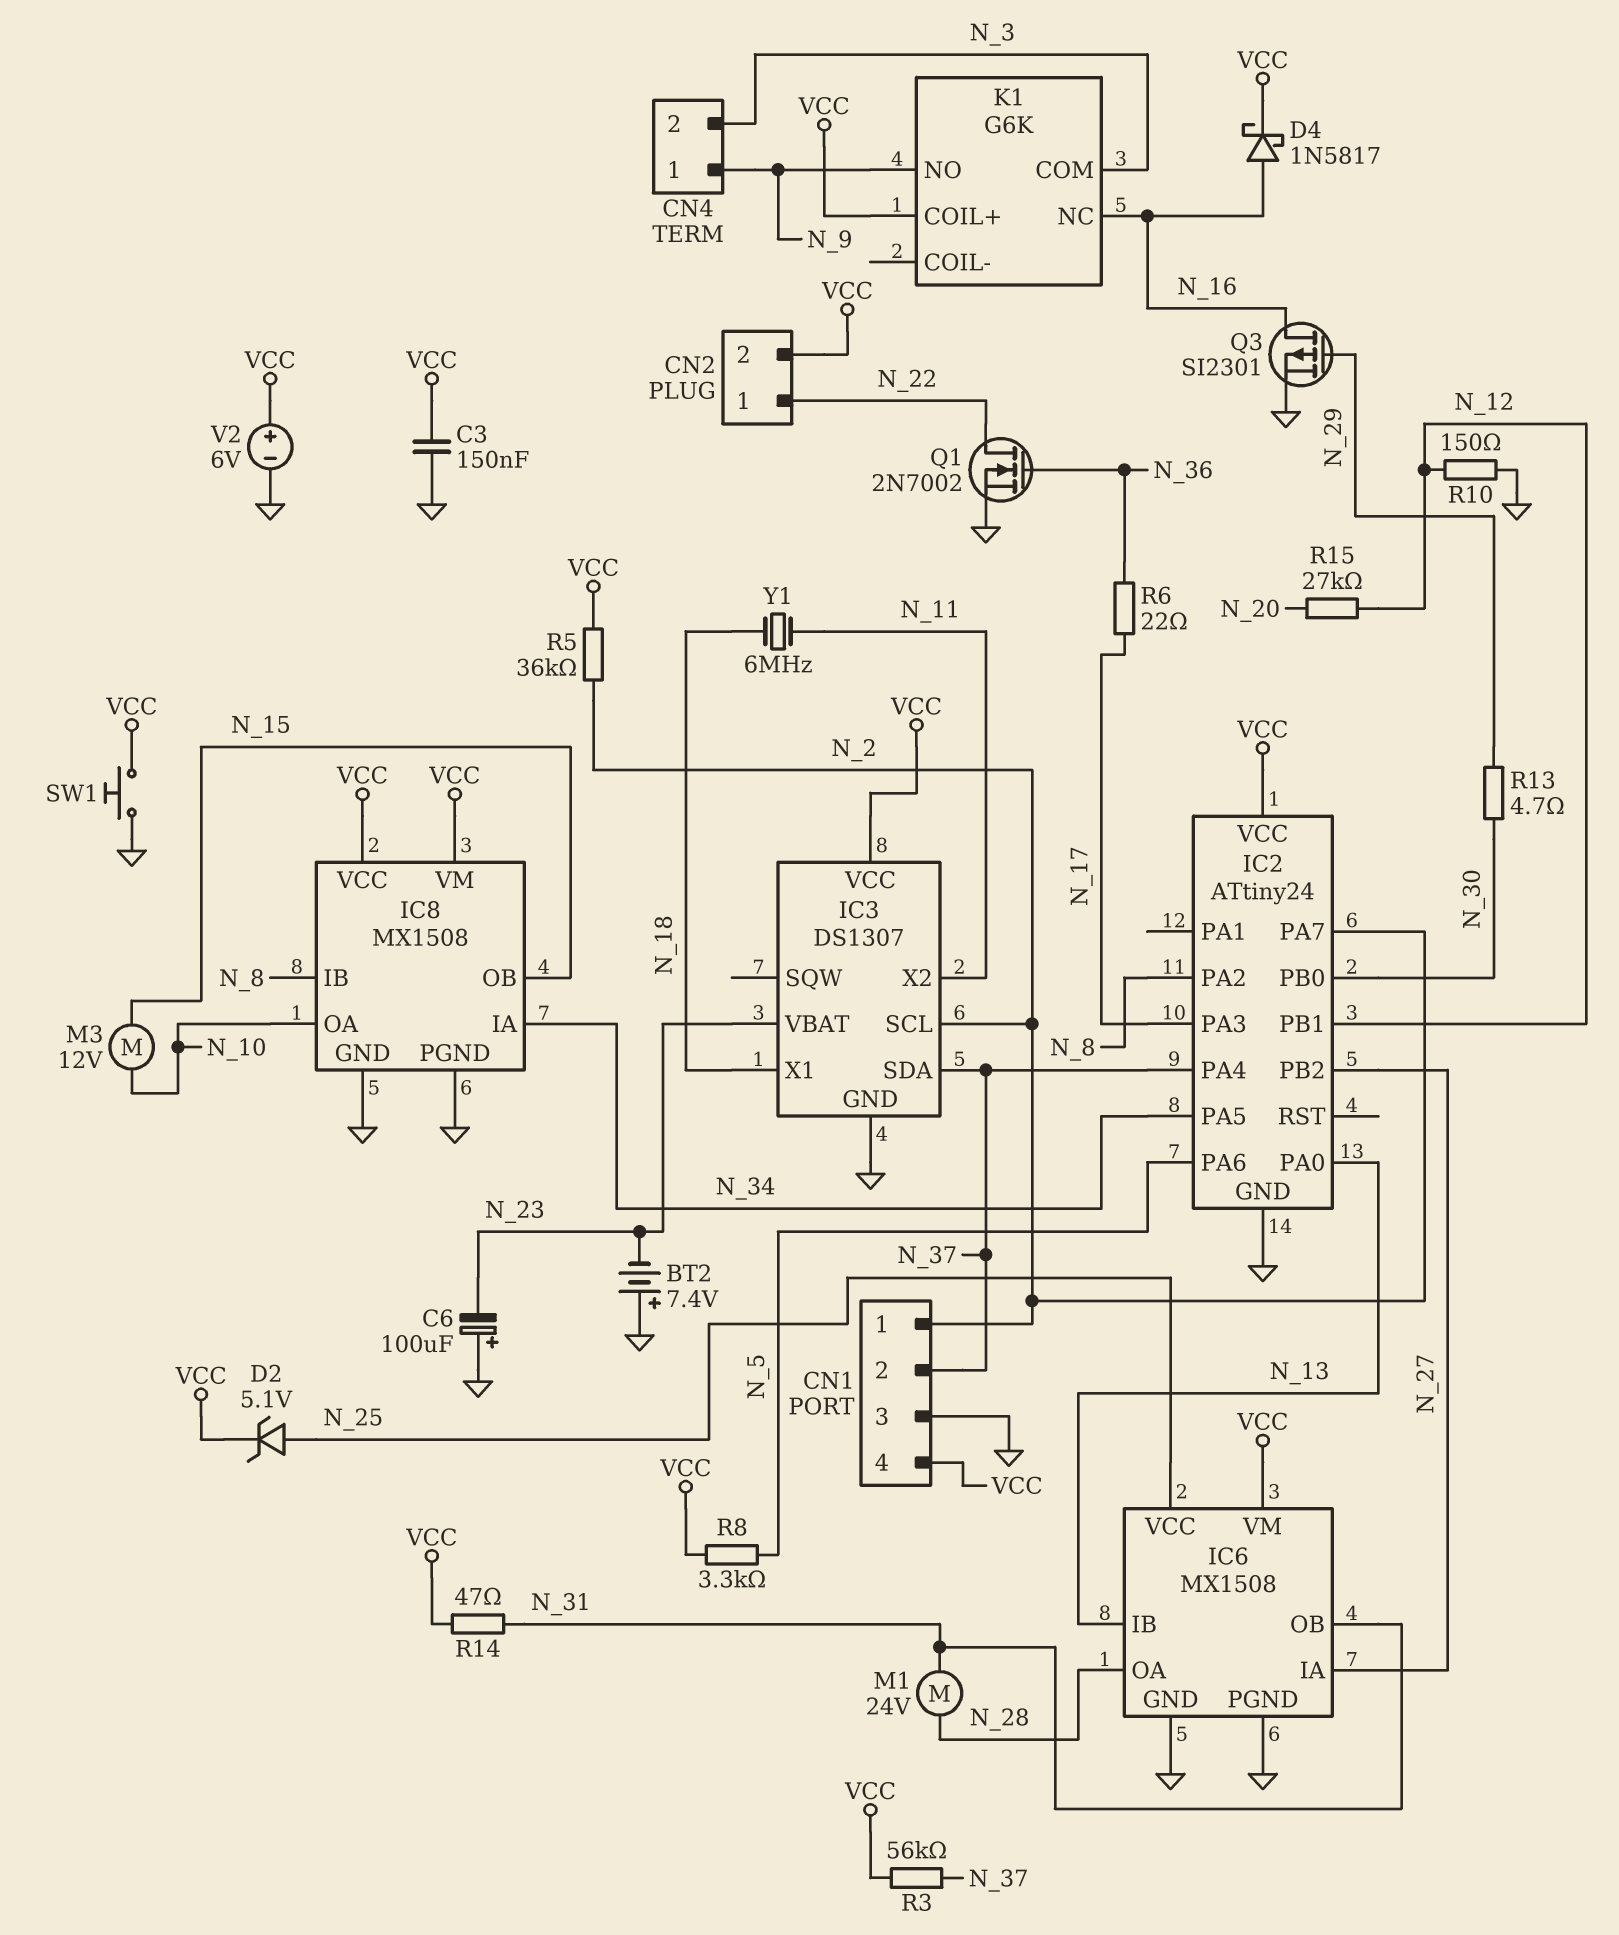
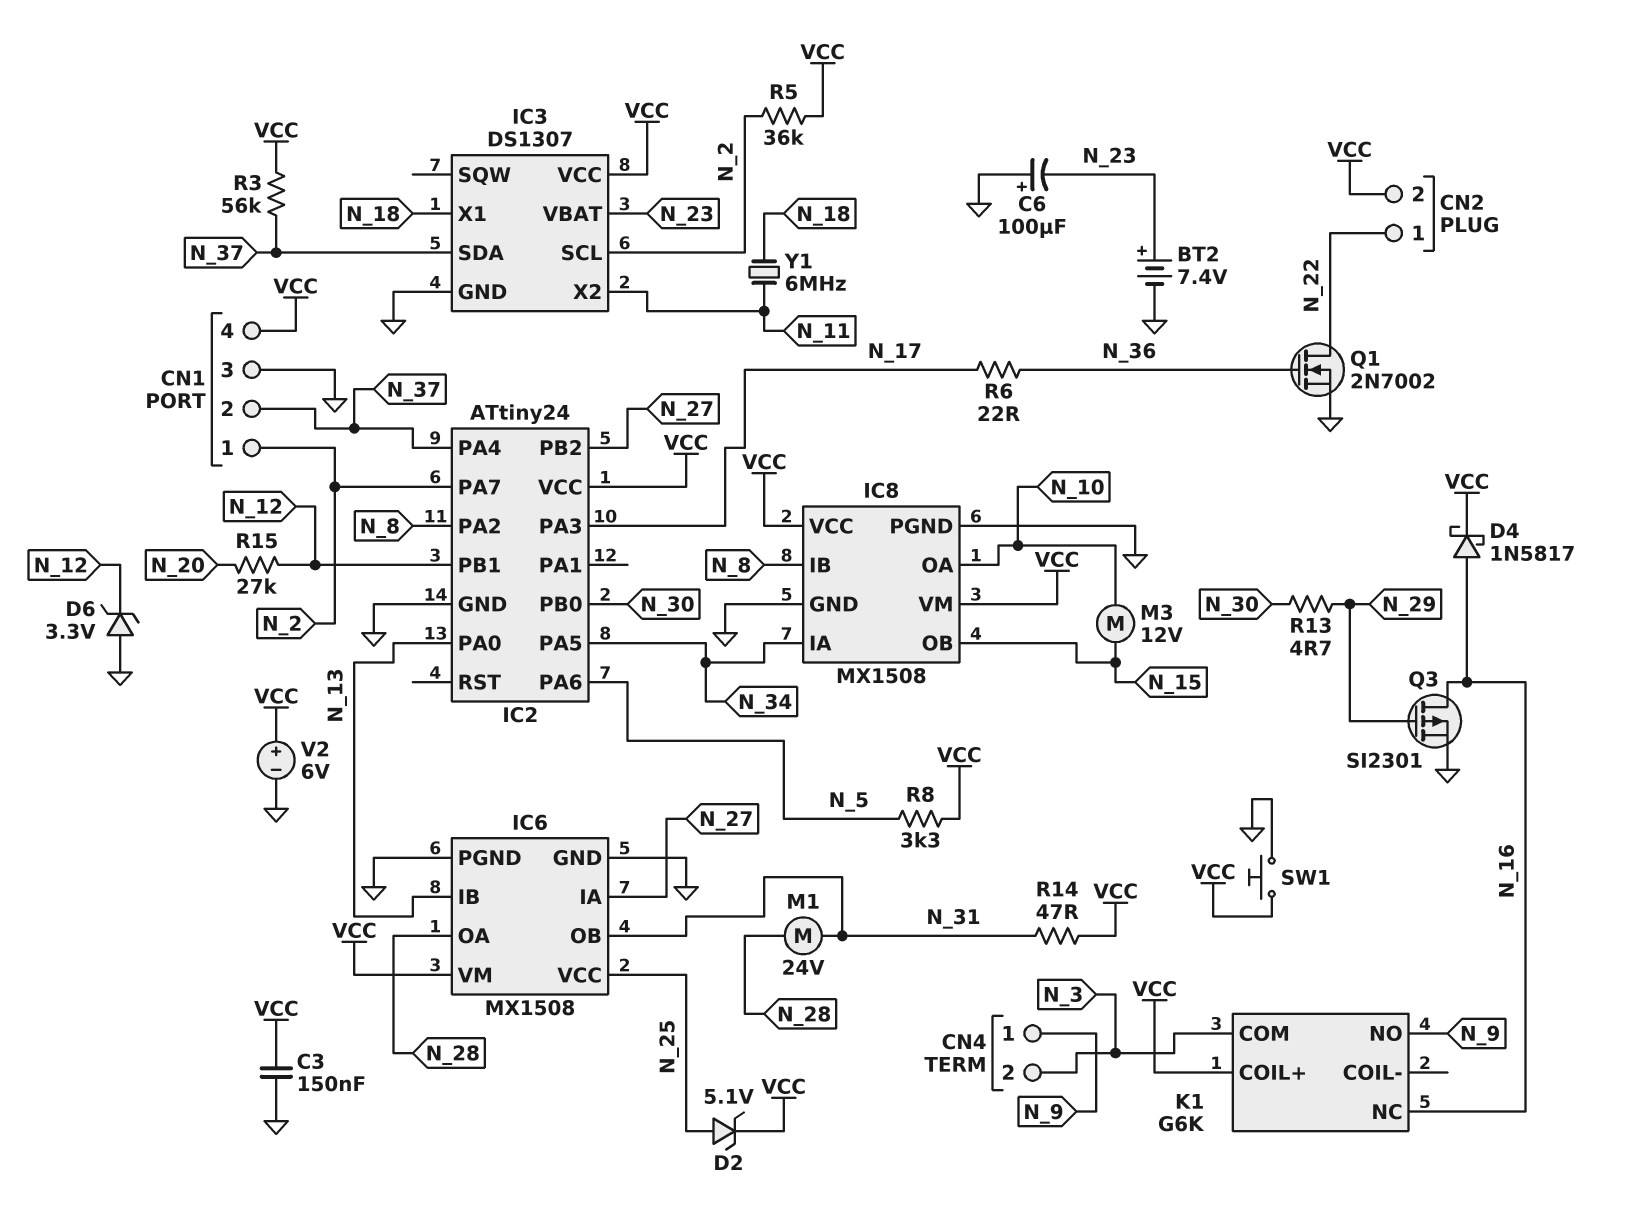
BT2: 7.4V (plus GND, minus N_23) -> 7.4V (plus N_23, minus GND)
D6: none -> zener 3.3V (A GND, K N_12)
R10: 150 (GND, N_12) -> none

